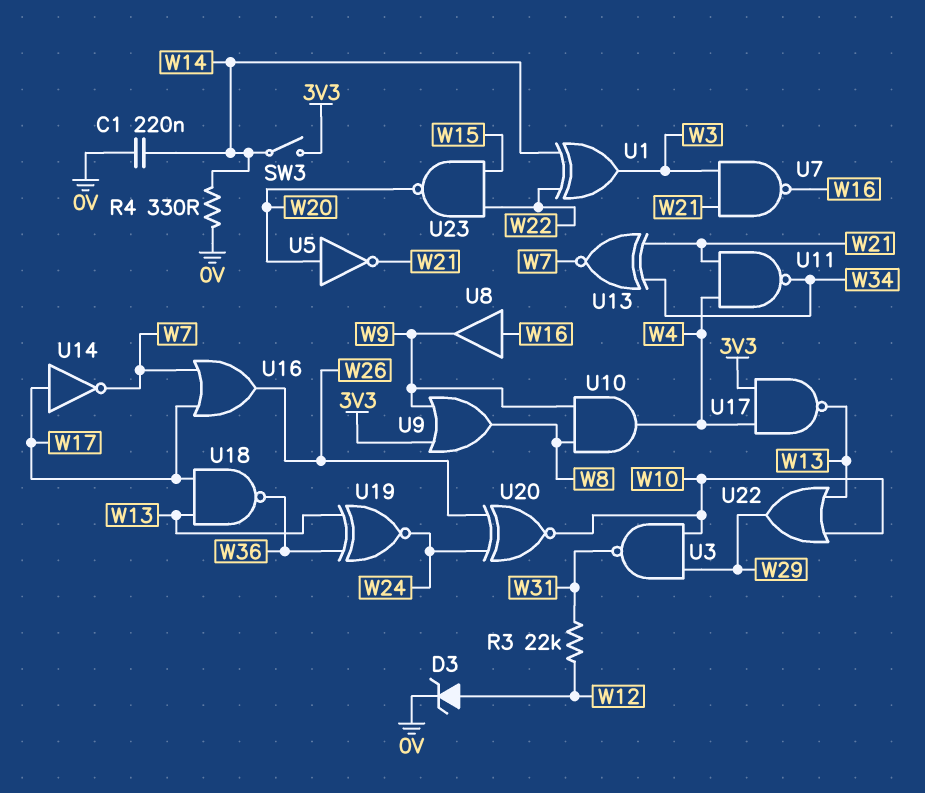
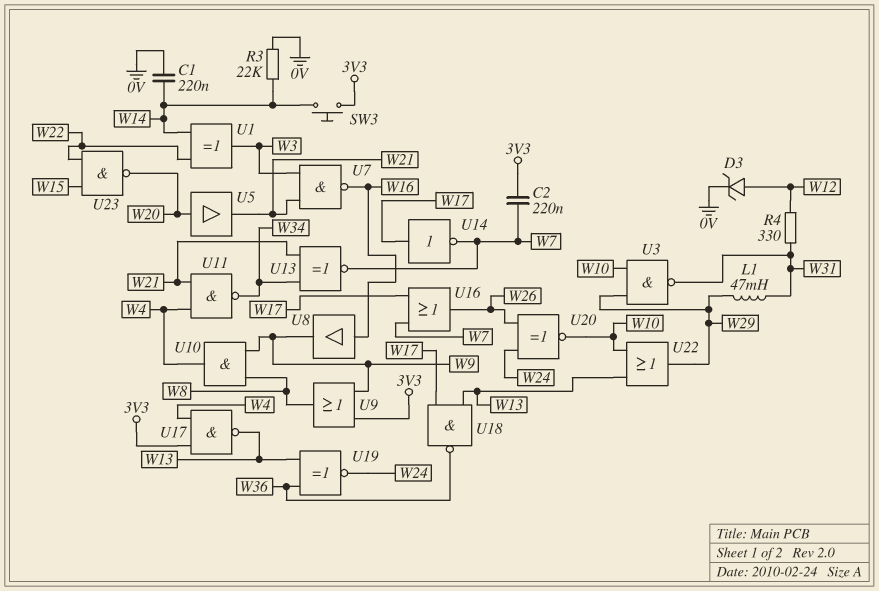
C2: none -> 220nF (3V3, W7)
L1: none -> 47mH (W29, W31)
R3: 22k (W12, W31) -> 22k (0V, W14)
R4: 330 (0V, W14) -> 330 (W12, W31)
SW3: switch (3V3, W14) -> button (3V3, W14)
U5: NOT (in W20, out W21) -> buffer (in W20, out W21)

